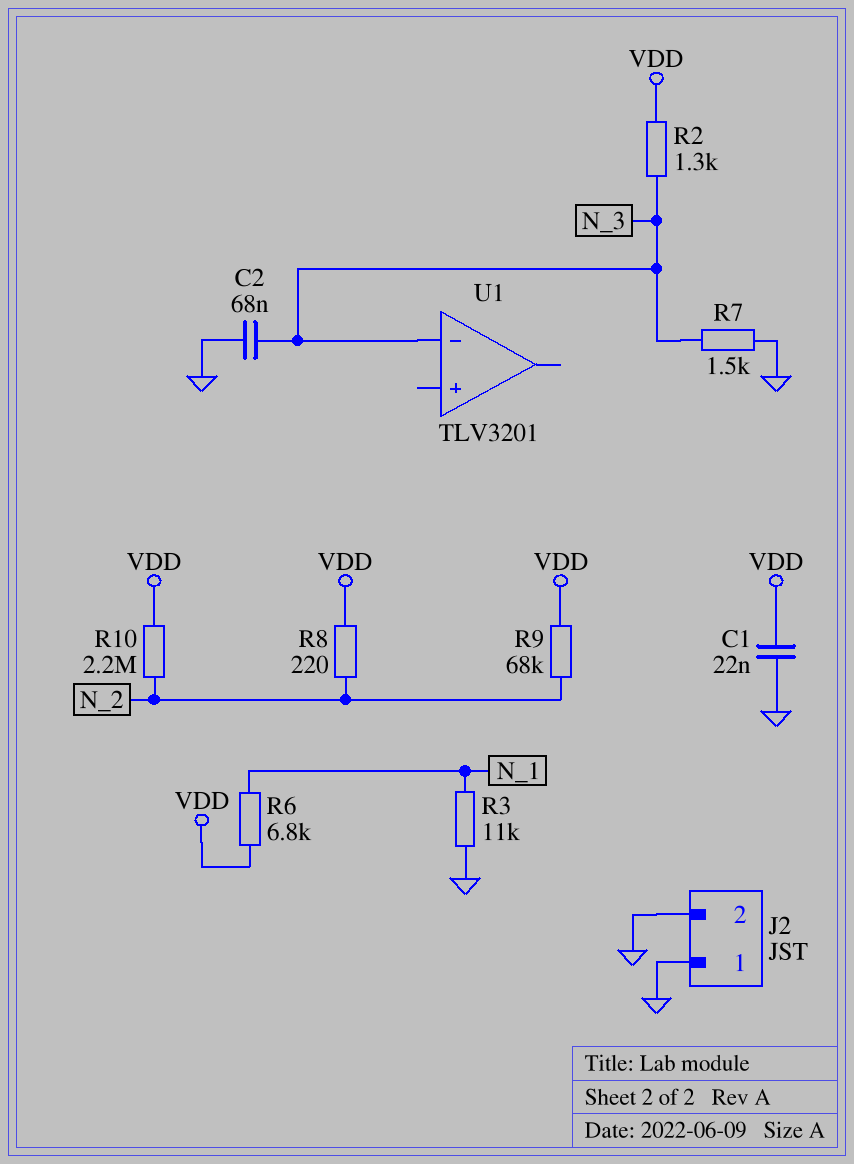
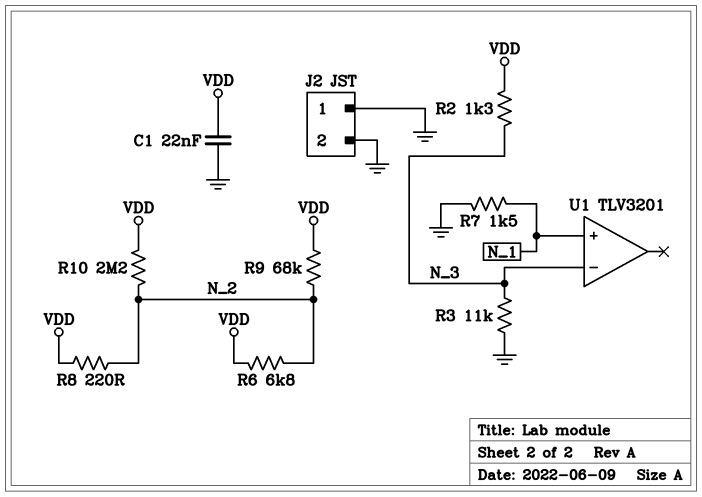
C2: 68nF (GND, N_3) -> none
R3: 11k (GND, N_1) -> 11k (GND, N_3)
R6: 6.8k (N_1, VDD) -> 6.8k (N_2, VDD)
R7: 1.5k (GND, N_3) -> 1.5k (GND, N_1)
U1 pin in+: none -> N_1

